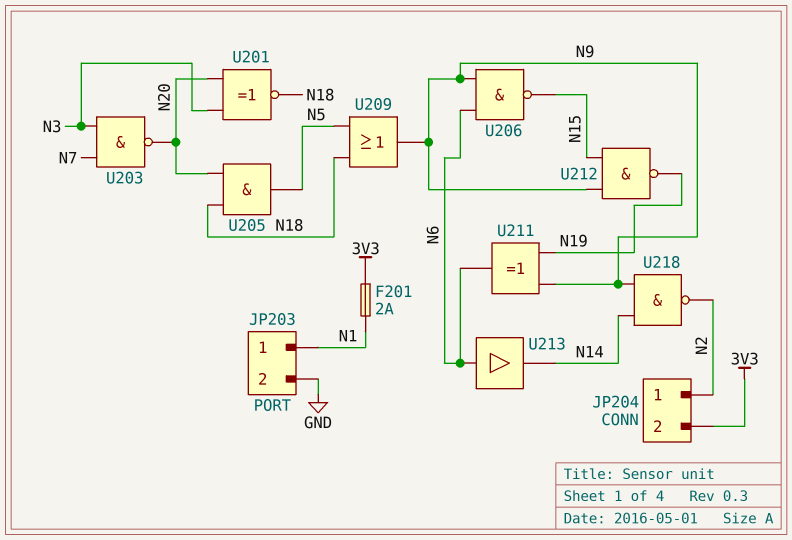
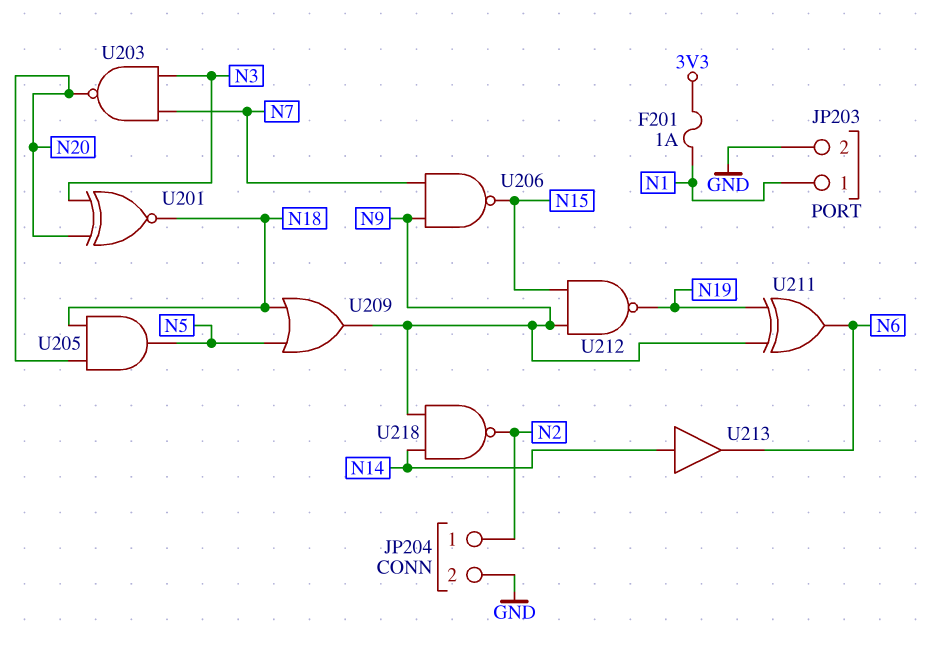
F201: 2A (3V3, N1) -> 1A (3V3, N1)
JP204 pin 2: 3V3 -> GND
U206: NAND (in N6, in N9, out N15) -> NAND (in N7, in N9, out N15)
U213: buffer (in N6, out N14) -> buffer (in N14, out N6)

